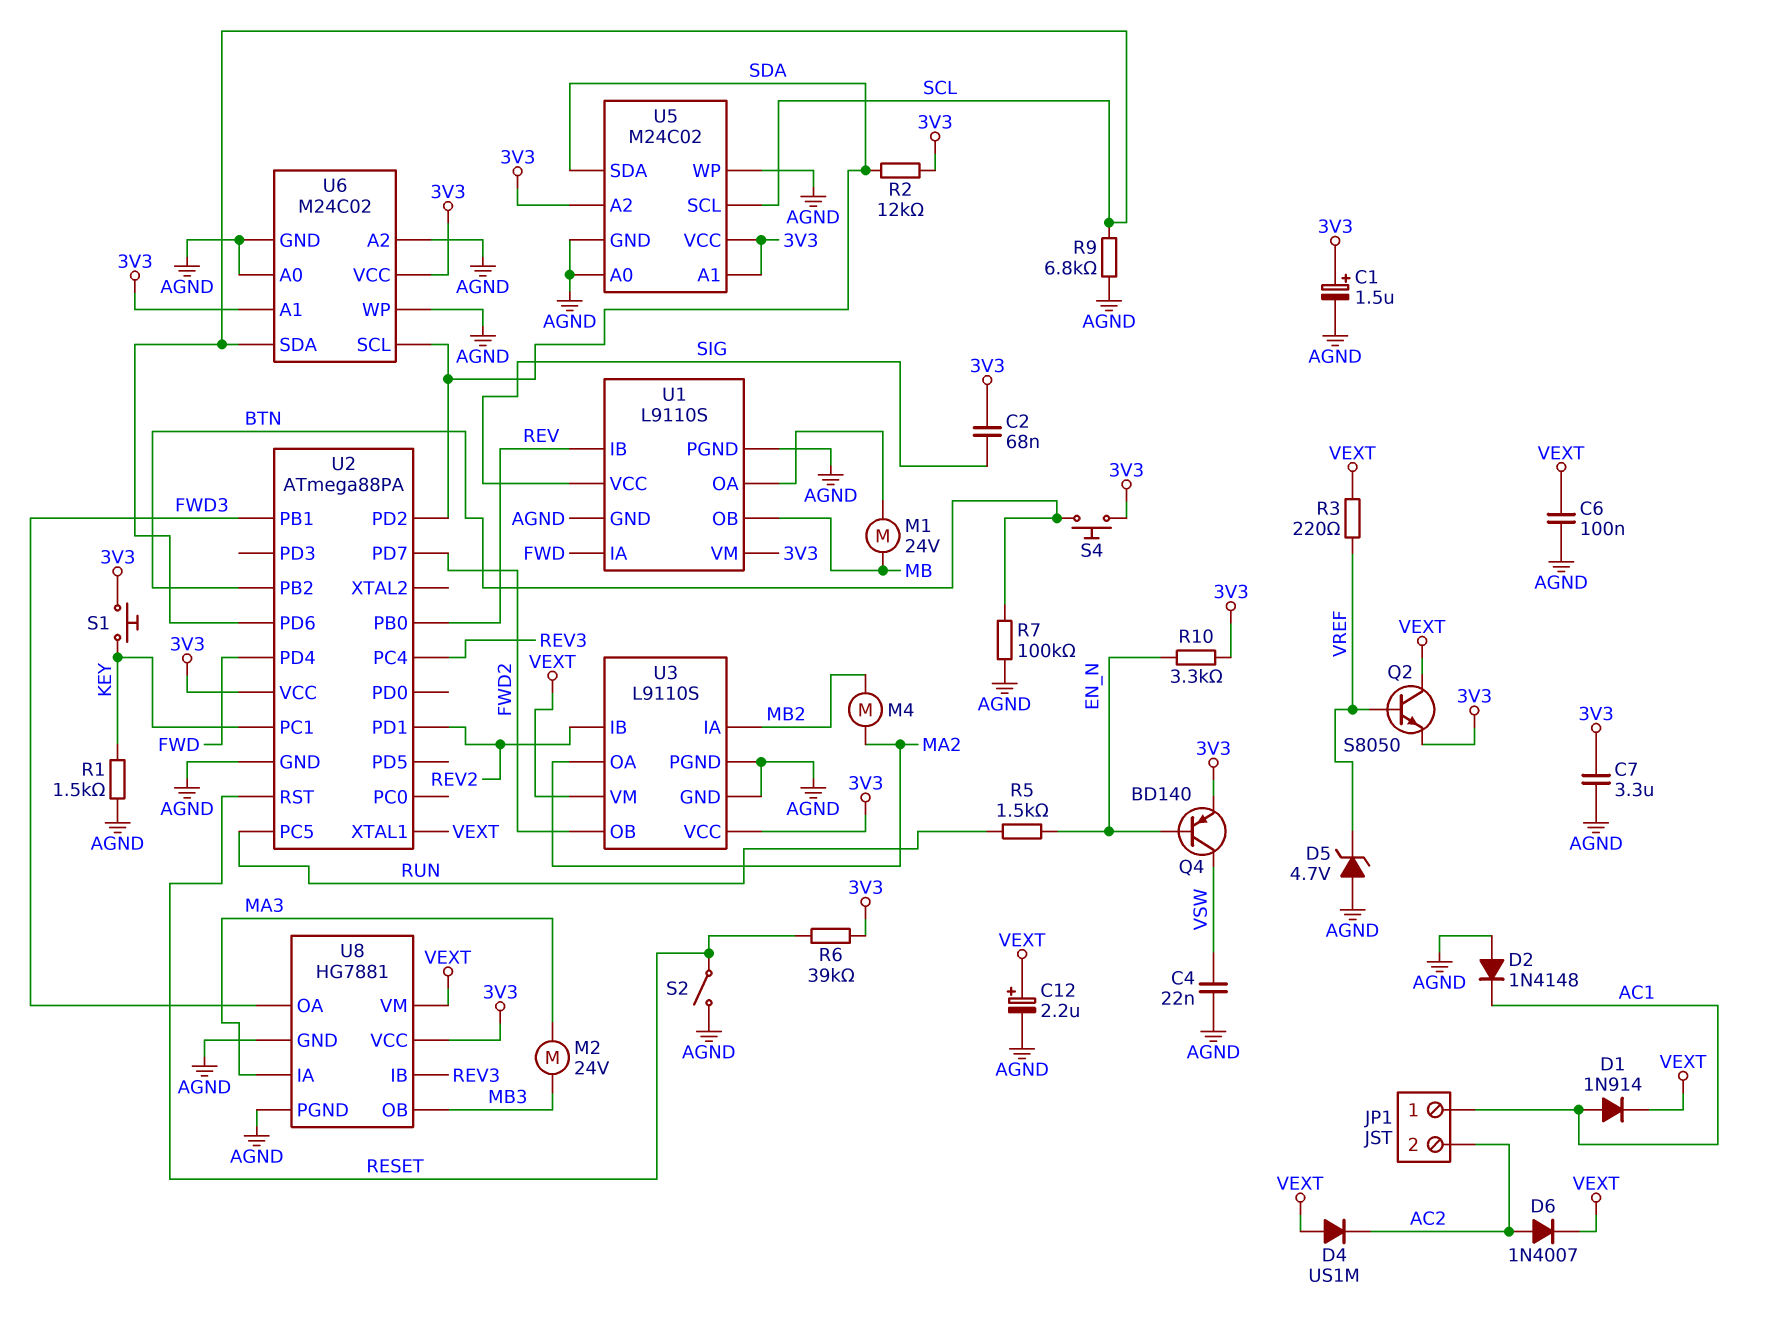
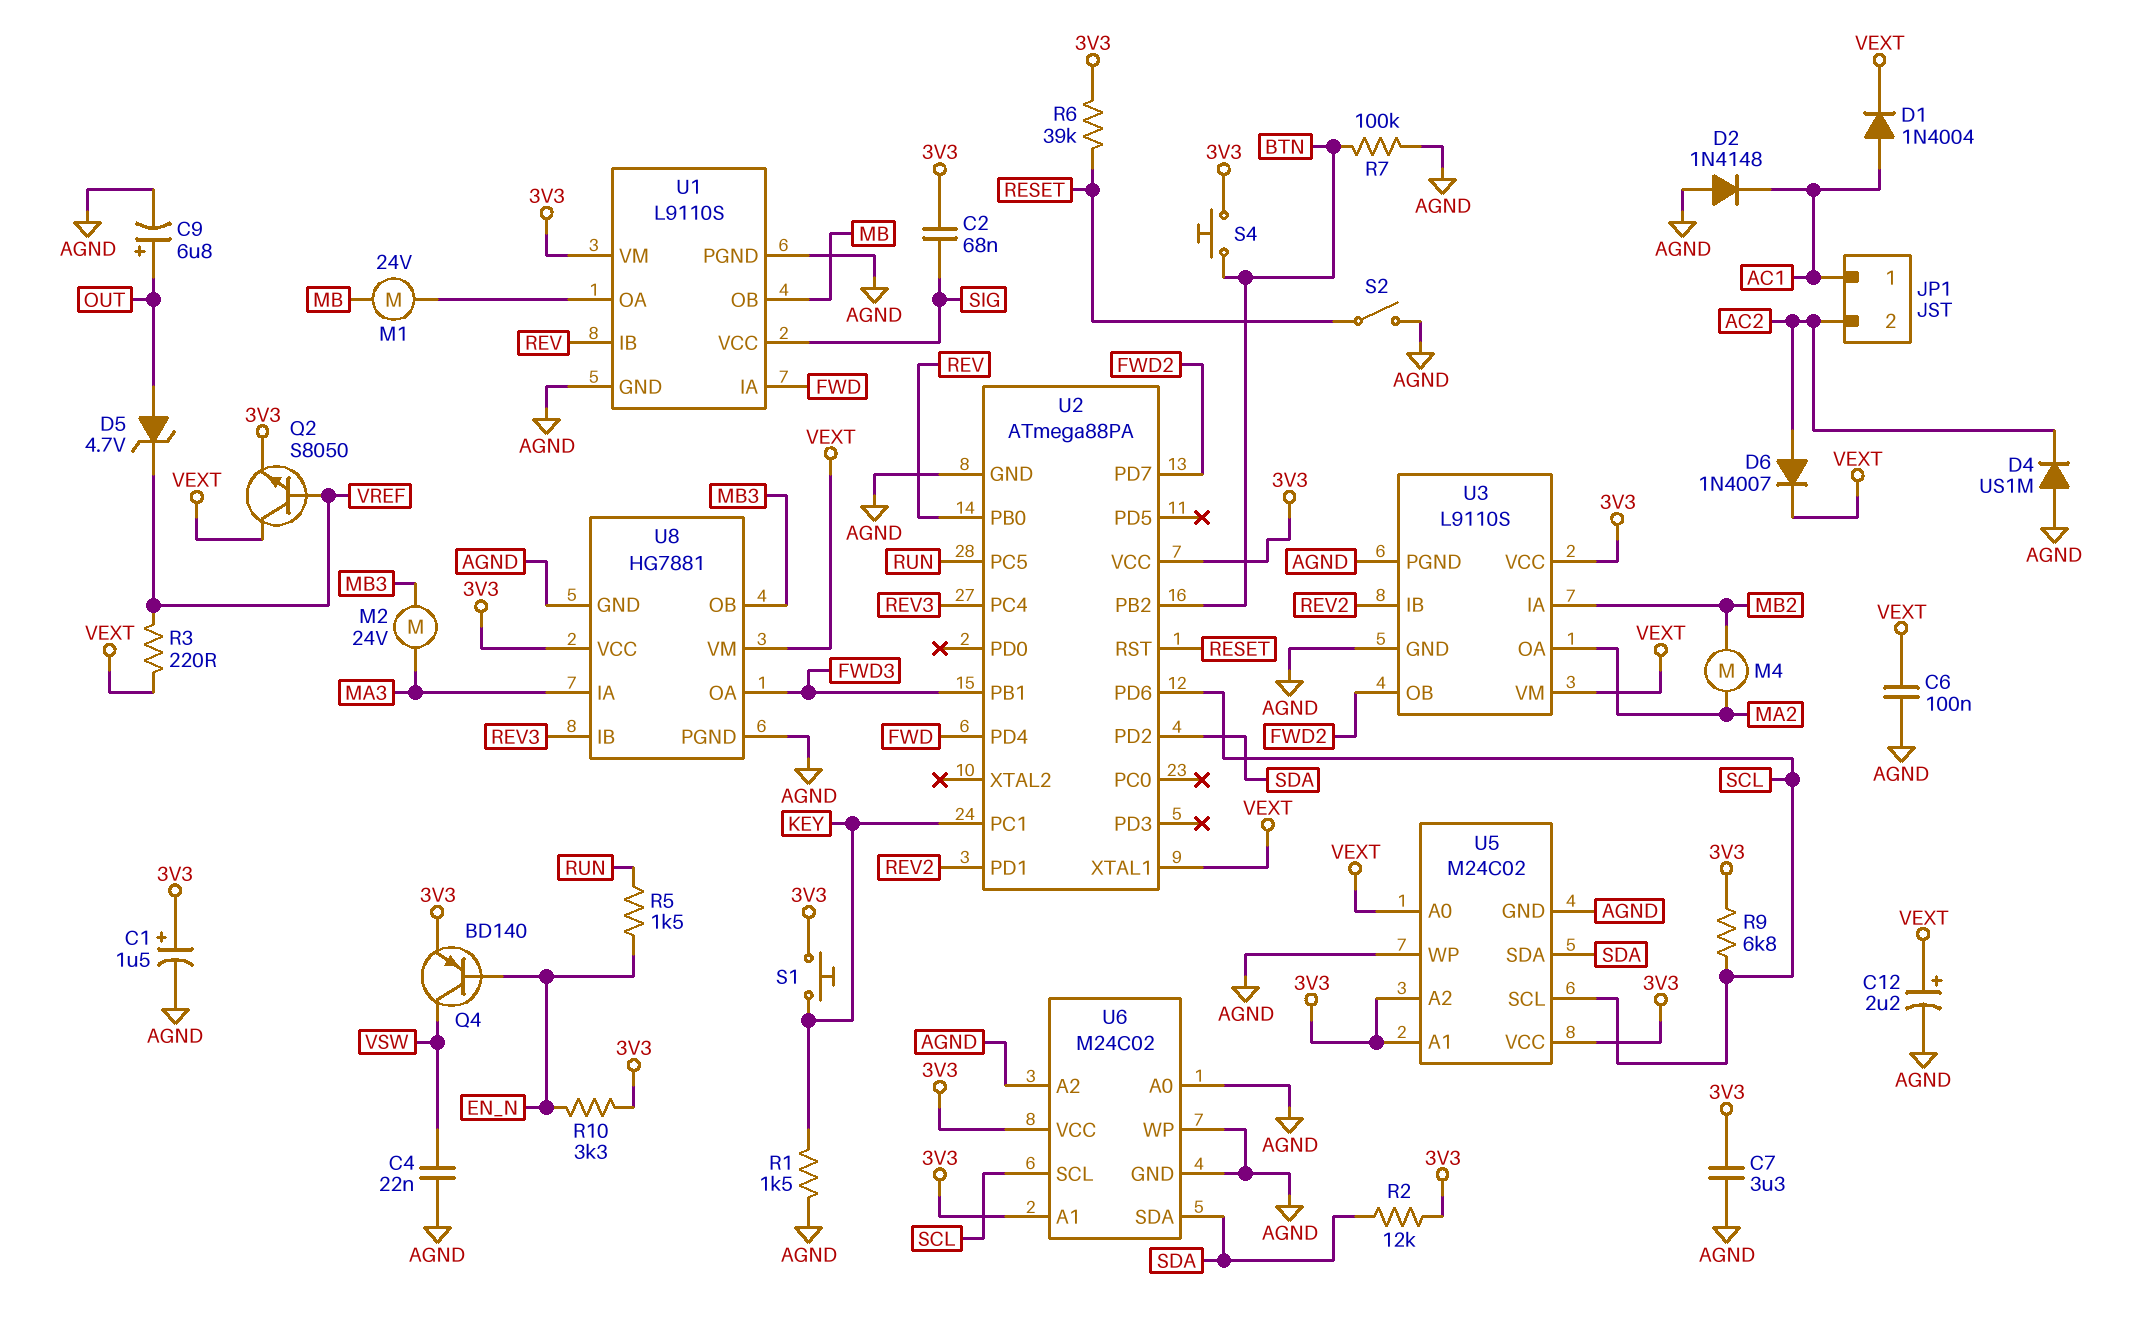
C9: none -> 6.8uF (plus OUT, minus AGND)
D1: diode 1N914 (A AC1, K VEXT) -> diode 1N4004 (A AC1, K VEXT)
D4: diode US1M (A VEXT, K AC2) -> diode US1M (A AGND, K AC2)
D5: zener 4.7V (A AGND, K VREF) -> zener 4.7V (A OUT, K VREF)
R9: 6.8k (AGND, SCL) -> 6.8k (3V3, SCL)
U5 pin A0: AGND -> VEXT
U6 pin SCL: SDA -> SCL
U6 pin SDA: SCL -> SDA

